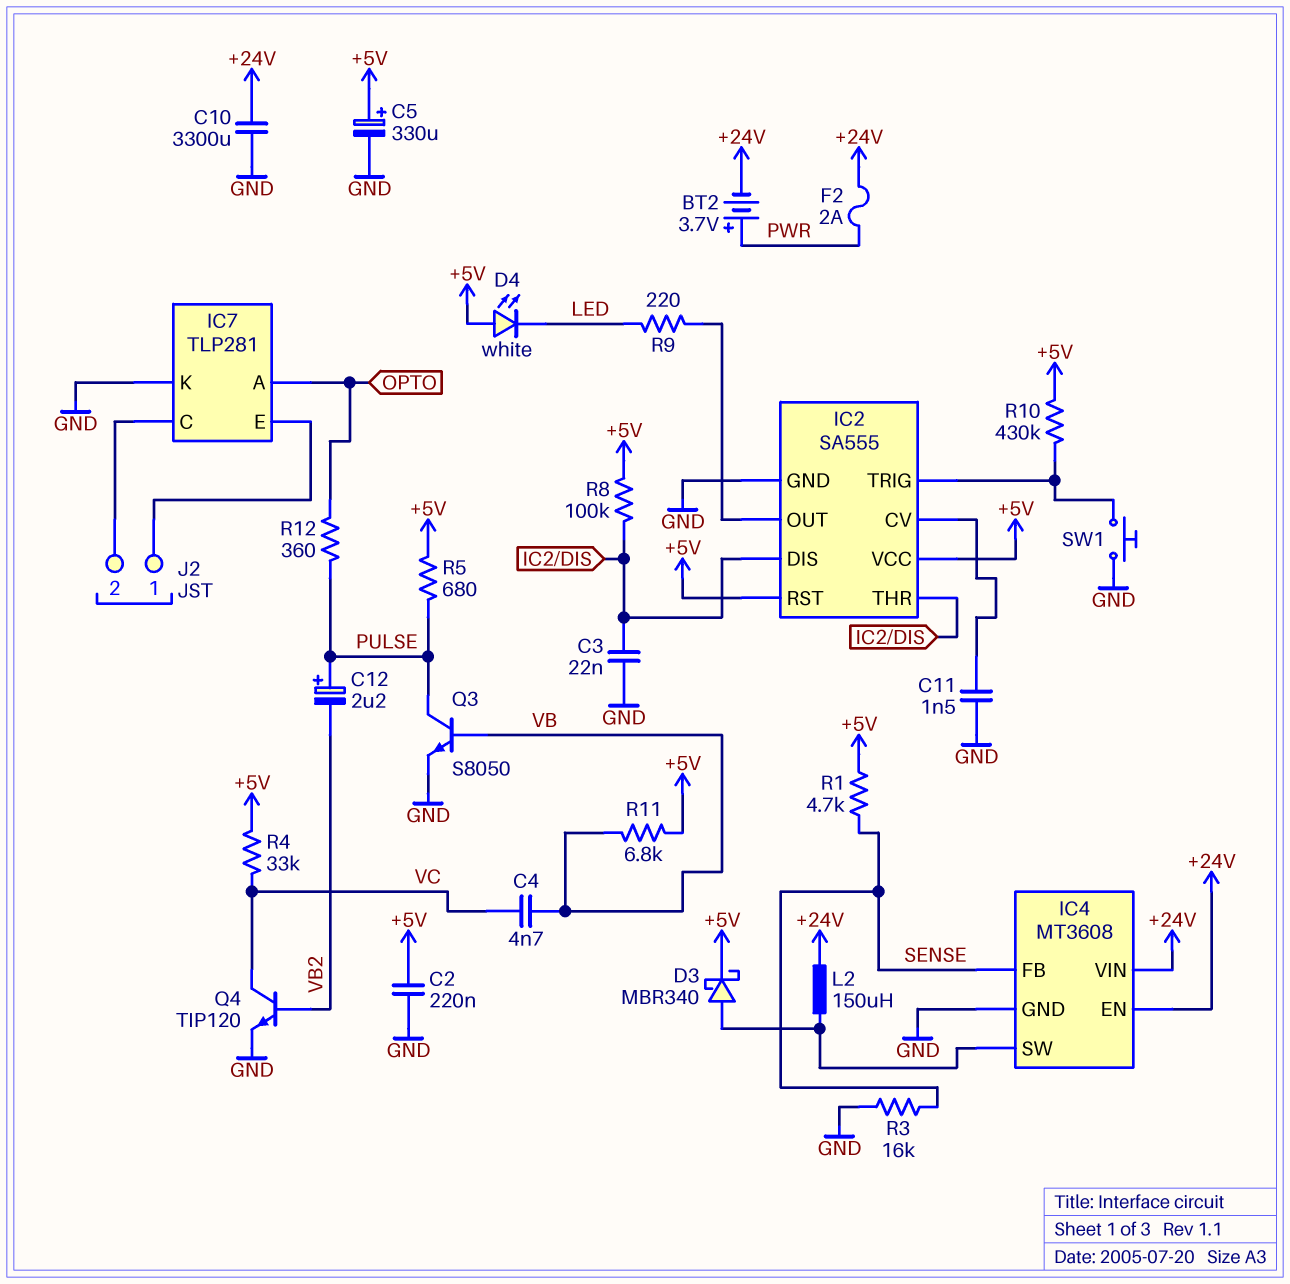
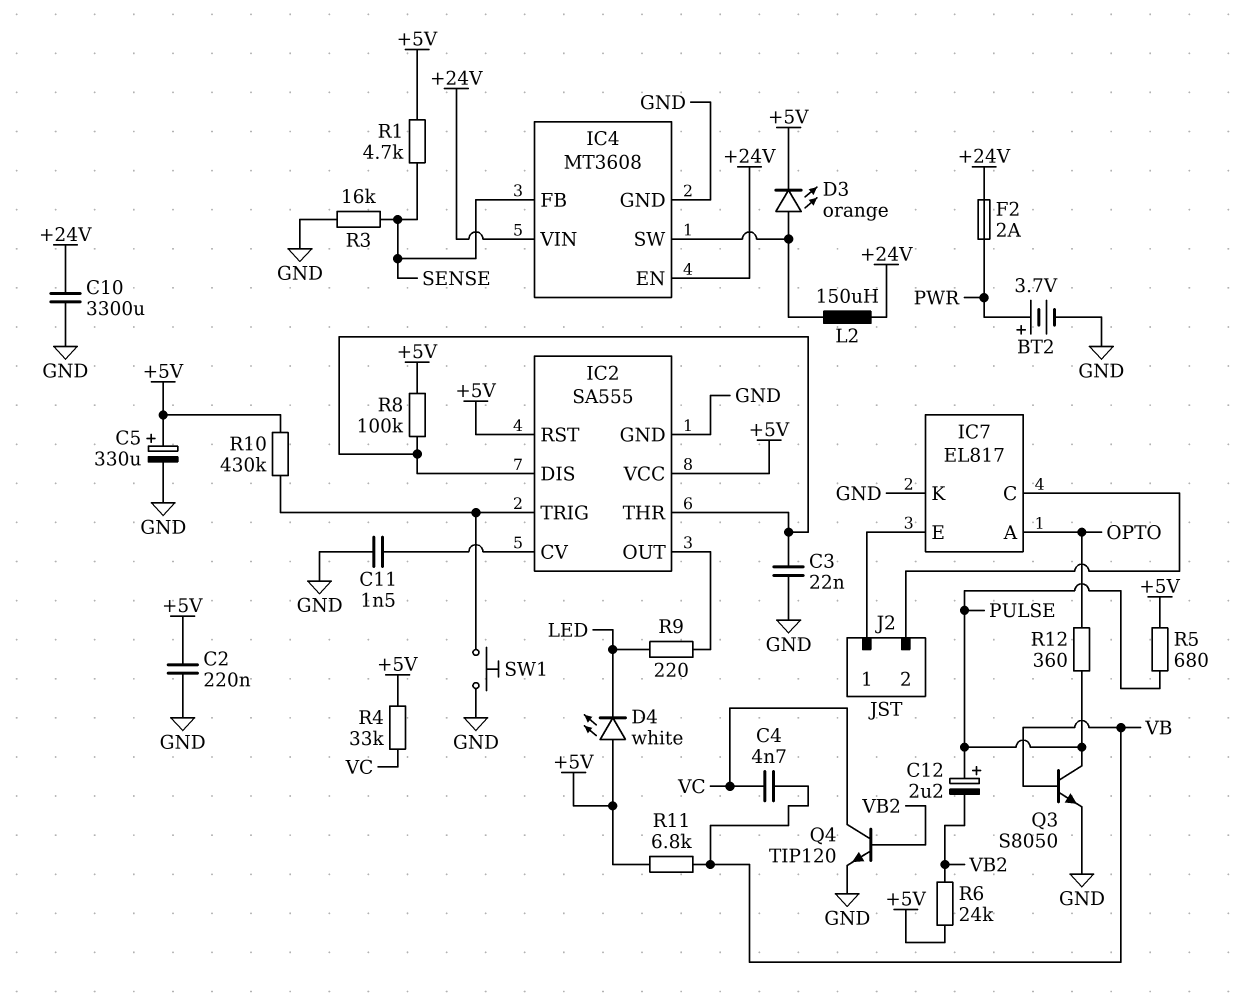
BT2: 3.7V (plus PWR, minus +24V) -> 3.7V (plus PWR, minus GND)
D3: schottky MBR340 (A IC4/SW, K +5V) -> LED orange (A IC4/SW, K +5V)
IC7: TLP281 -> EL817
R6: none -> 24k (+5V, VB2)

